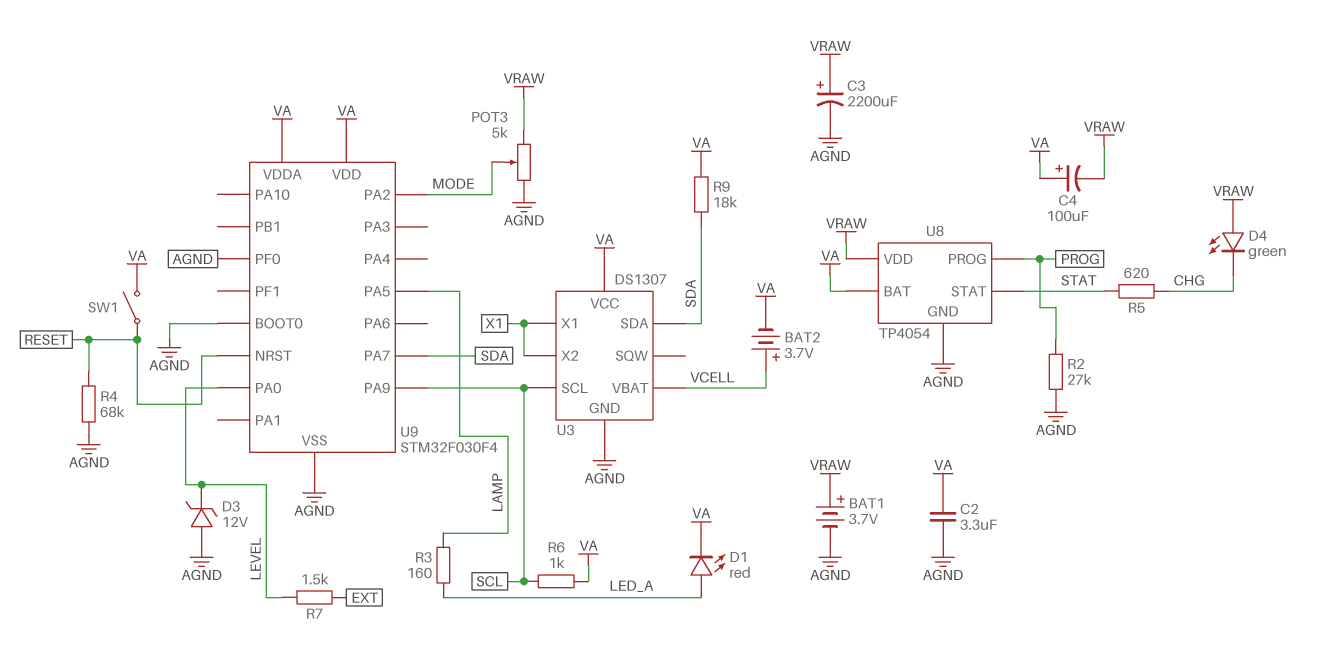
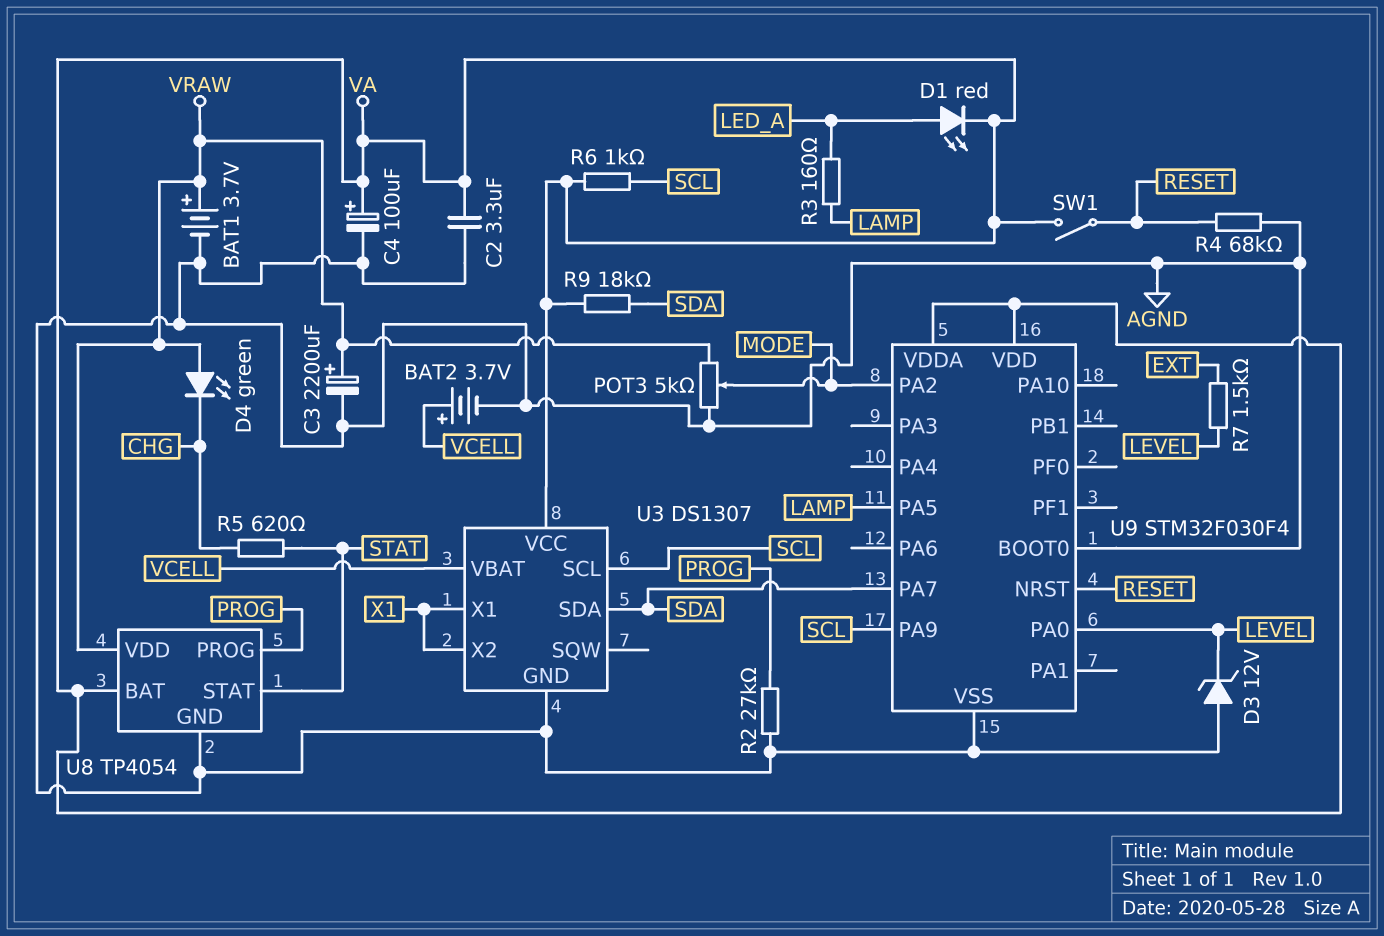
BAT2: 3.7V (plus VCELL, minus VA) -> 3.7V (plus VCELL, minus AGND)
C4: 100uF (plus VA, minus VRAW) -> 100uF (plus VA, minus AGND)
U9 pin PF0: AGND -> none

